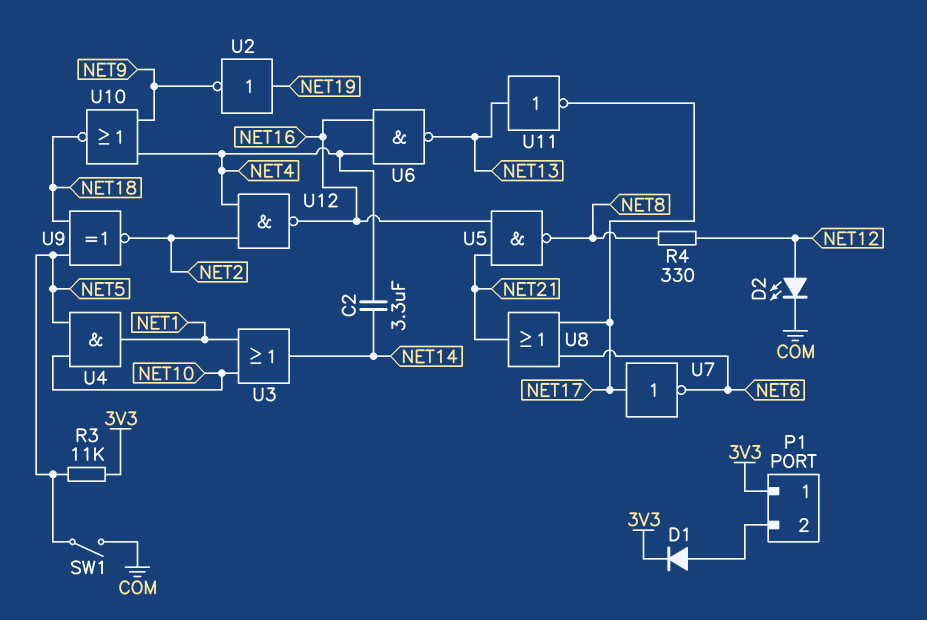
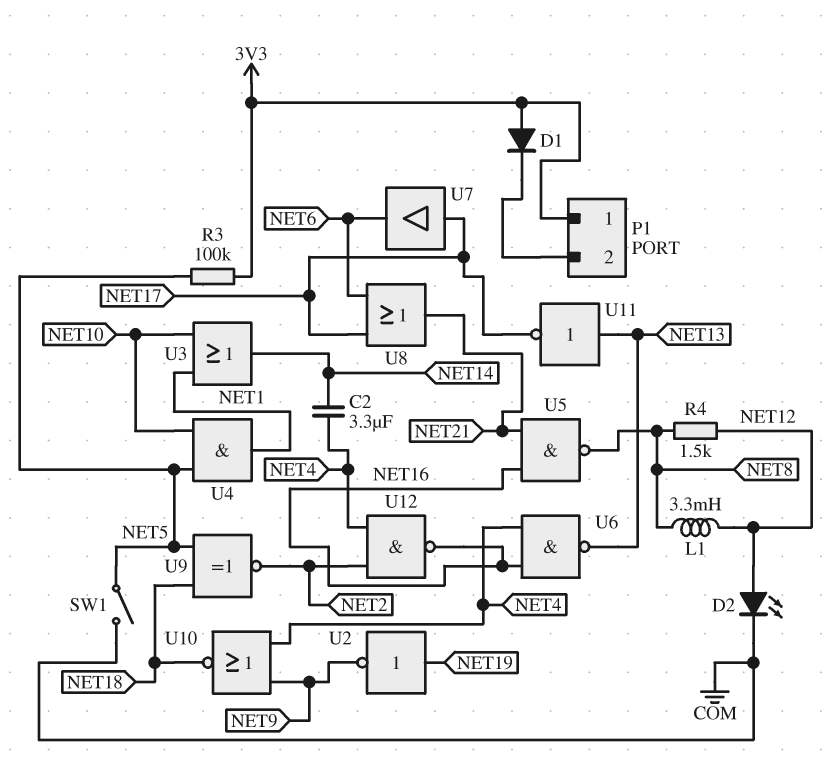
D1: diode (A P1/2, K 3V3) -> diode (A 3V3, K P1/2)
L1: none -> 3.3mH (NET8, NET12)
R3: 11k (3V3, NET5) -> 100k (3V3, NET5)
R4: 330 (NET8, NET12) -> 1.5k (NET8, NET12)
U7: NOT (in NET17, out NET6) -> buffer (in NET17, out NET6)

